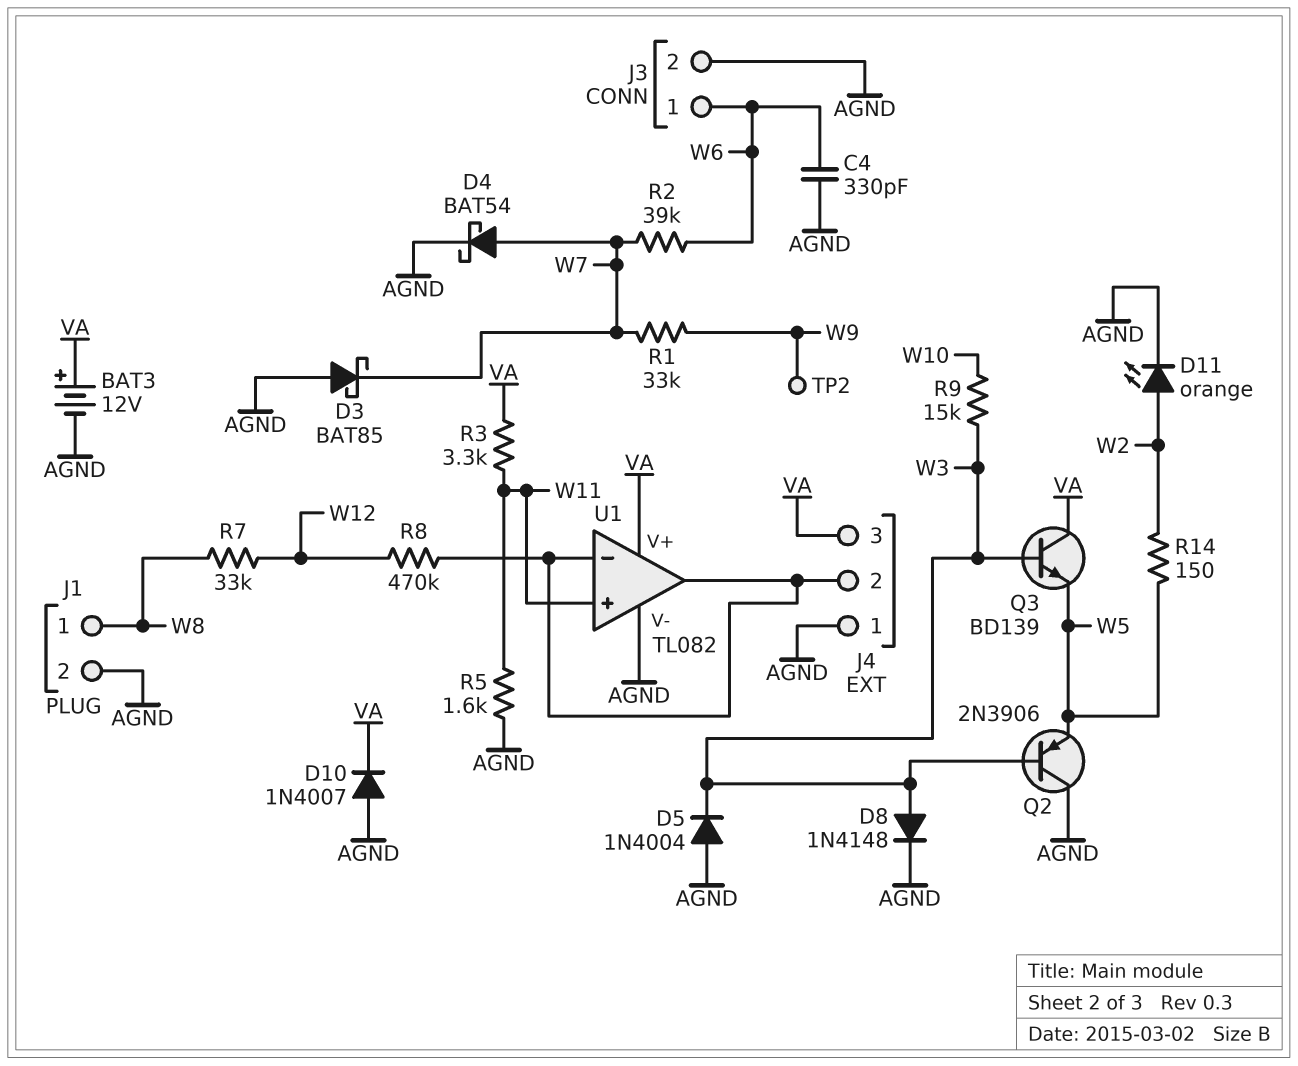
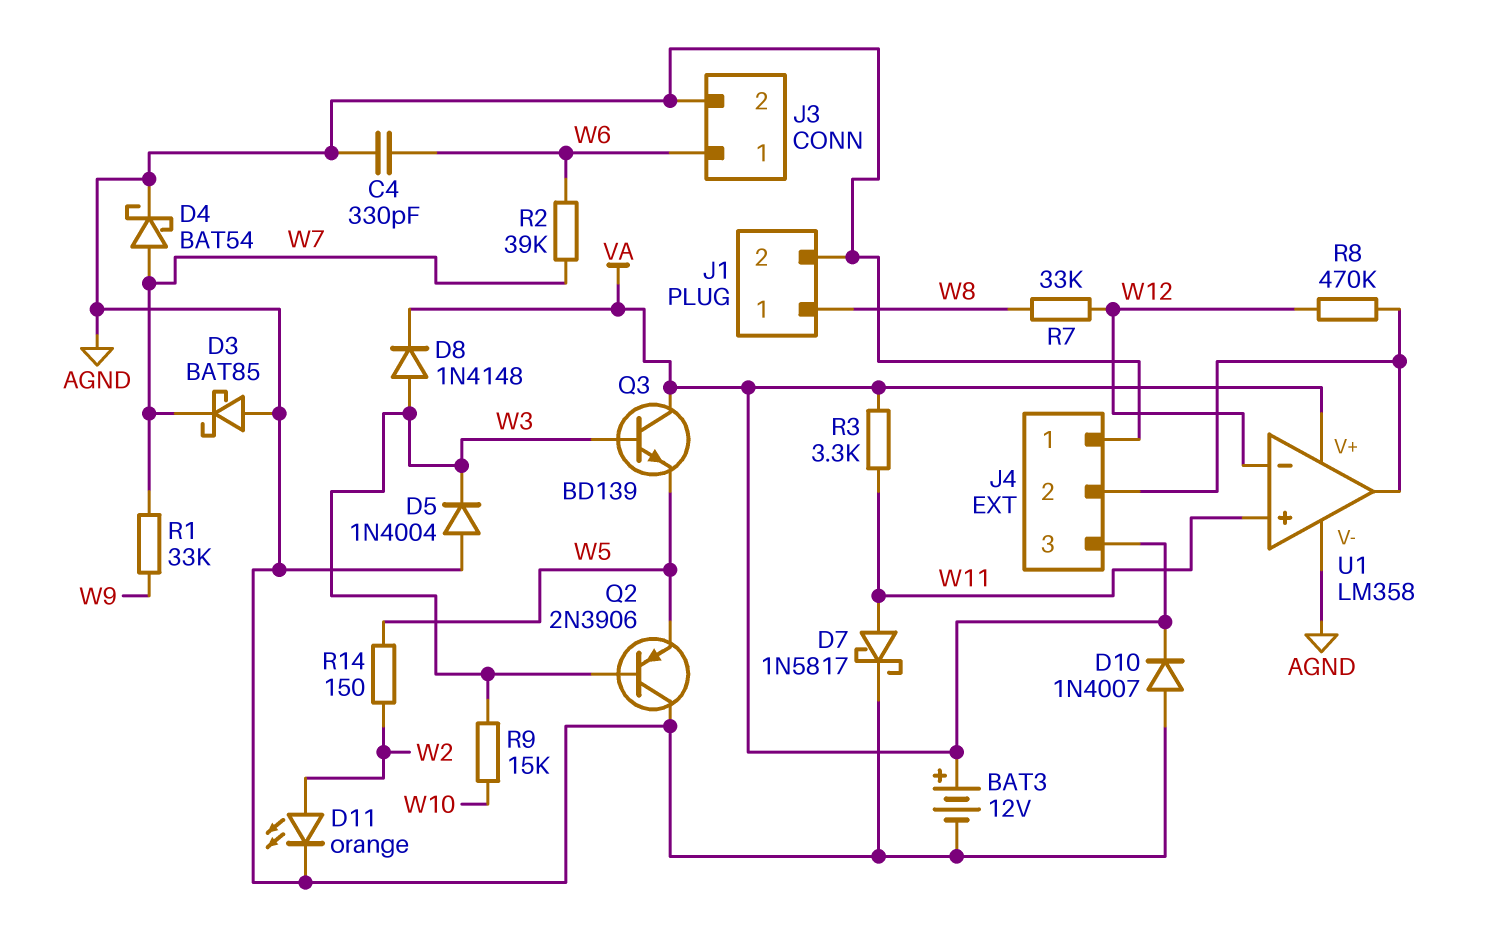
D7: none -> schottky 1N5817 (A W11, K AGND)
D8: diode 1N4148 (A W3, K AGND) -> diode 1N4148 (A W3, K VA)
R5: 1.6k (AGND, W11) -> none
TP2: test point (W9) -> none
U1: TL082 -> LM358
U1 pin in-: J4/2 -> W12

